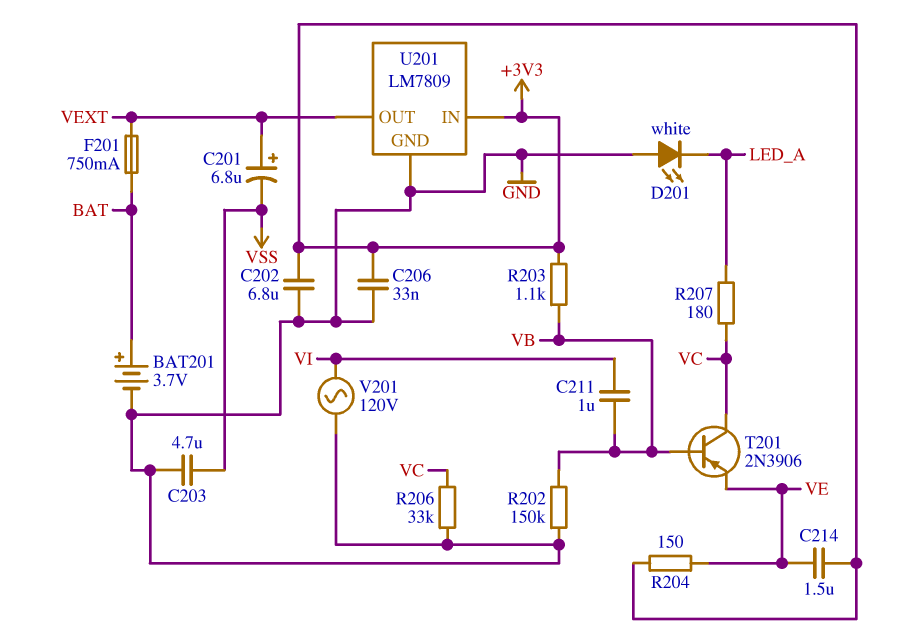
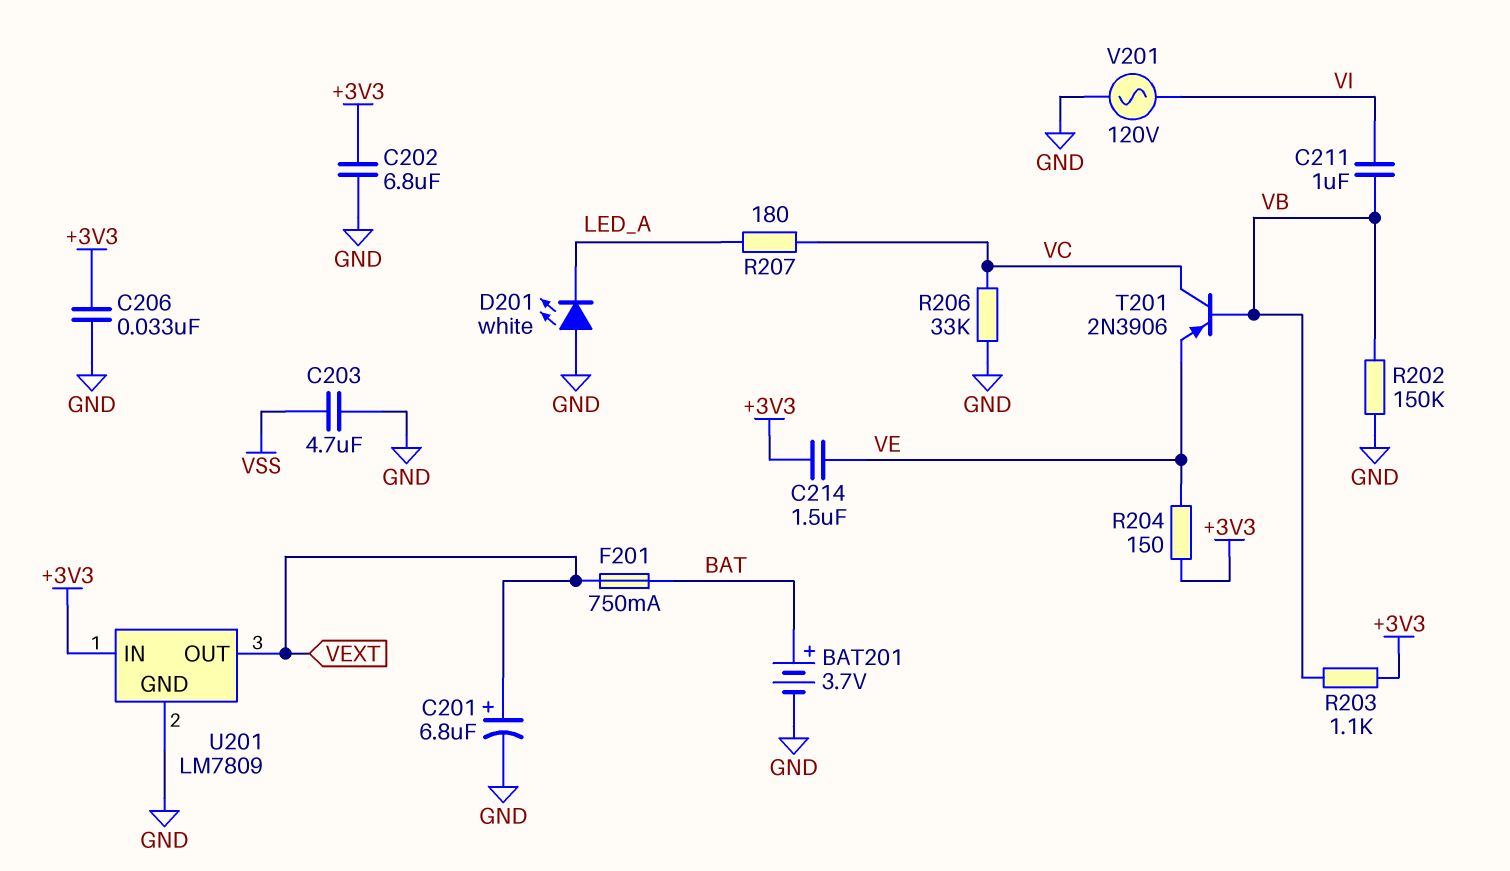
C201: 6.8uF (plus VEXT, minus VSS) -> 6.8uF (plus VEXT, minus GND)

